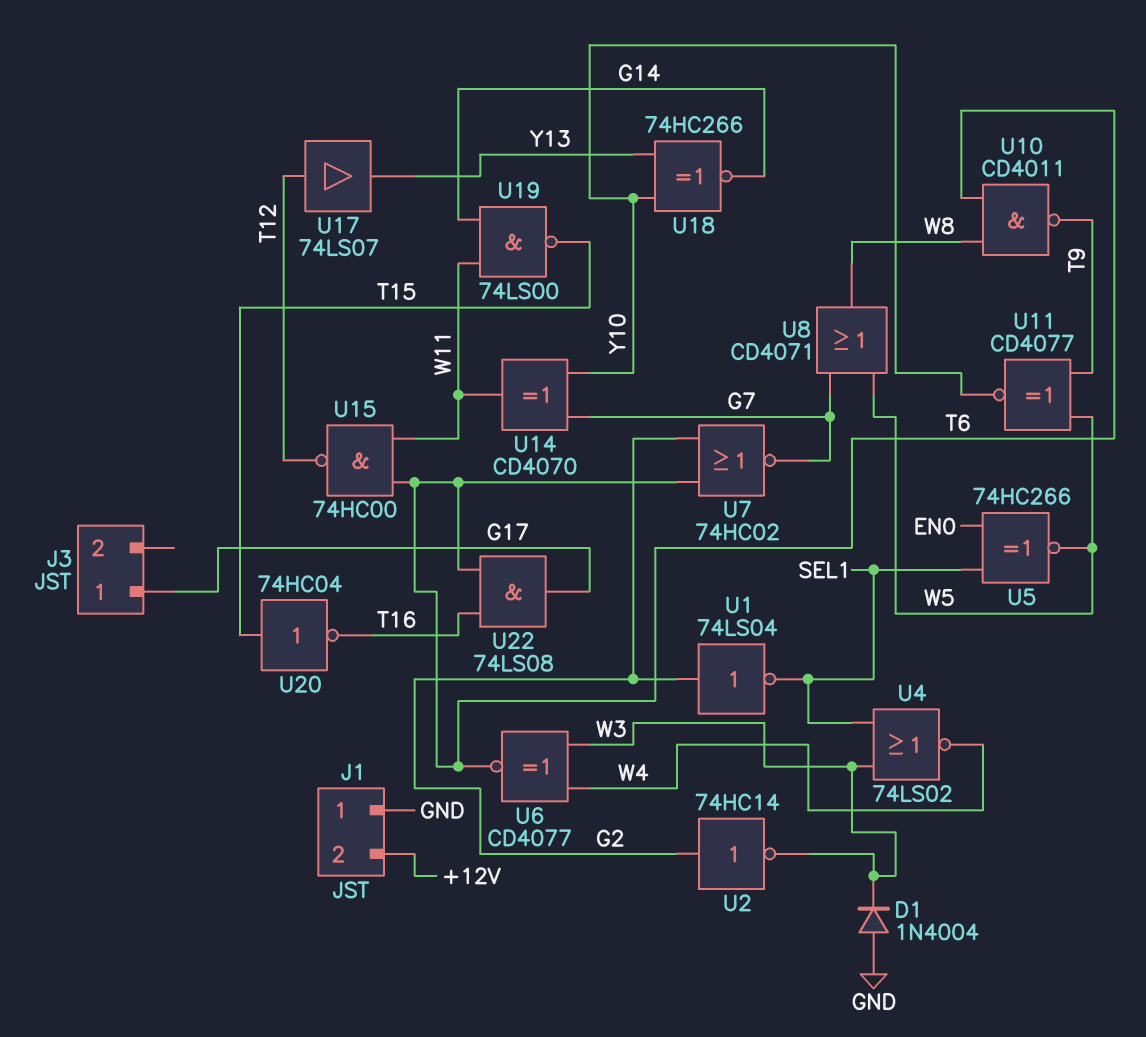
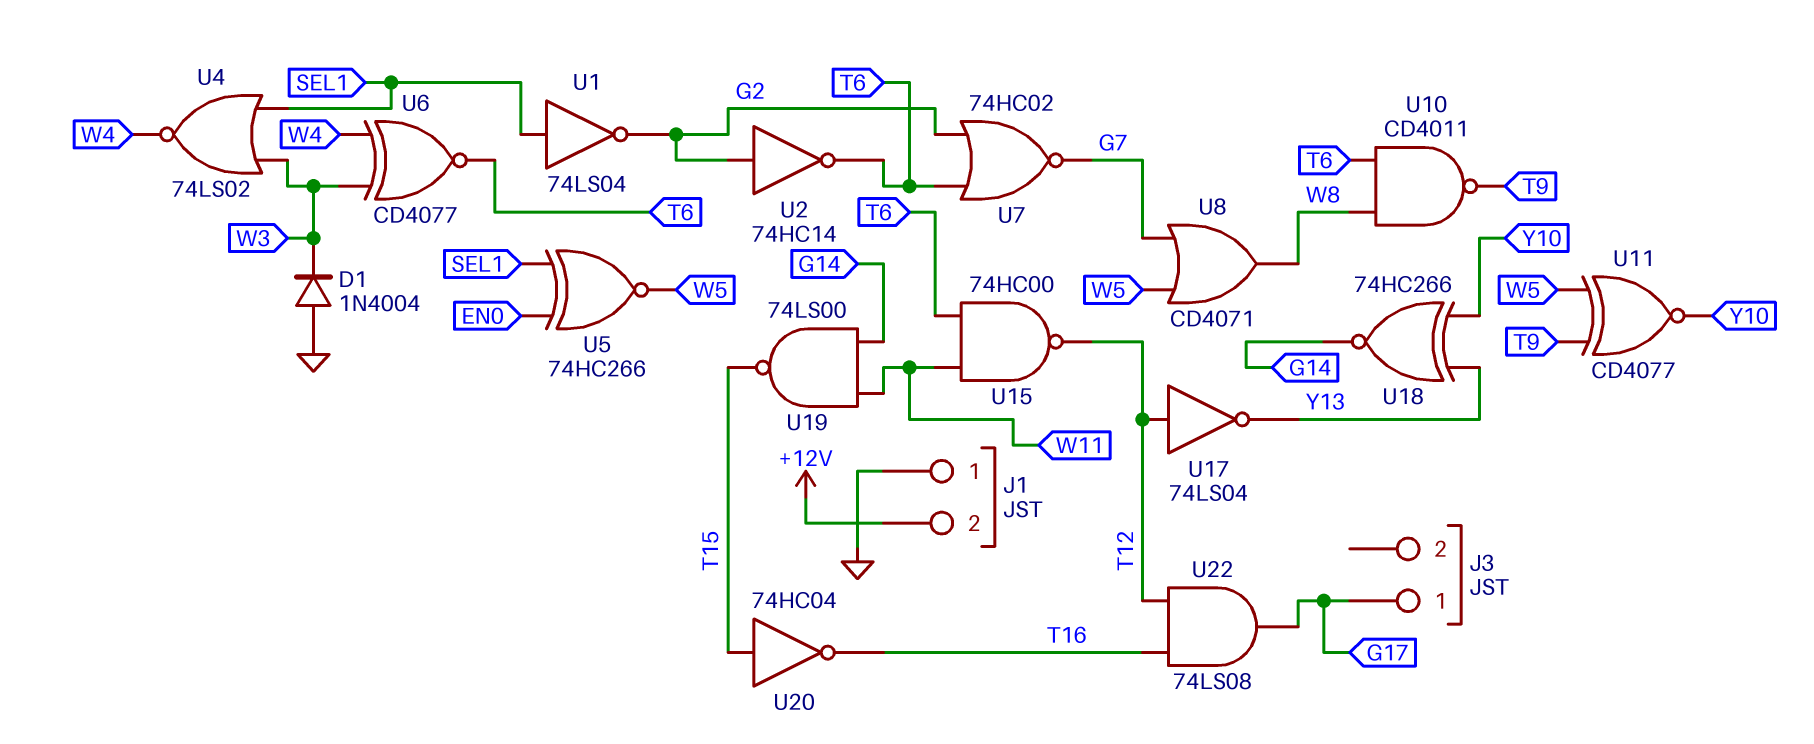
U1: NOT 74LS04 (in G2, out SEL1) -> NOT 74LS04 (in SEL1, out G2)
U2: NOT 74HC14 (in G2, out W3) -> NOT 74HC14 (in G2, out T6)
U14: XOR CD4070 (in G7, in Y10, out W11) -> none
U17: buffer 74LS07 (in T12, out Y13) -> NOT 74LS04 (in T12, out Y13)
U22: AND 74LS08 (in T6, in T16, out G17) -> AND 74LS08 (in T12, in T16, out G17)

